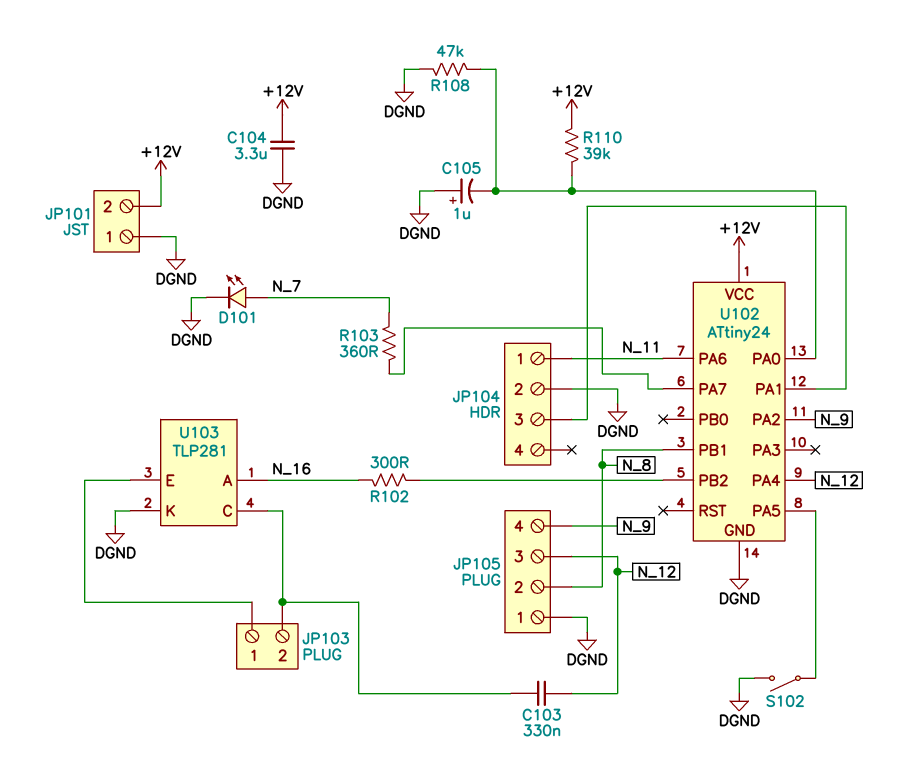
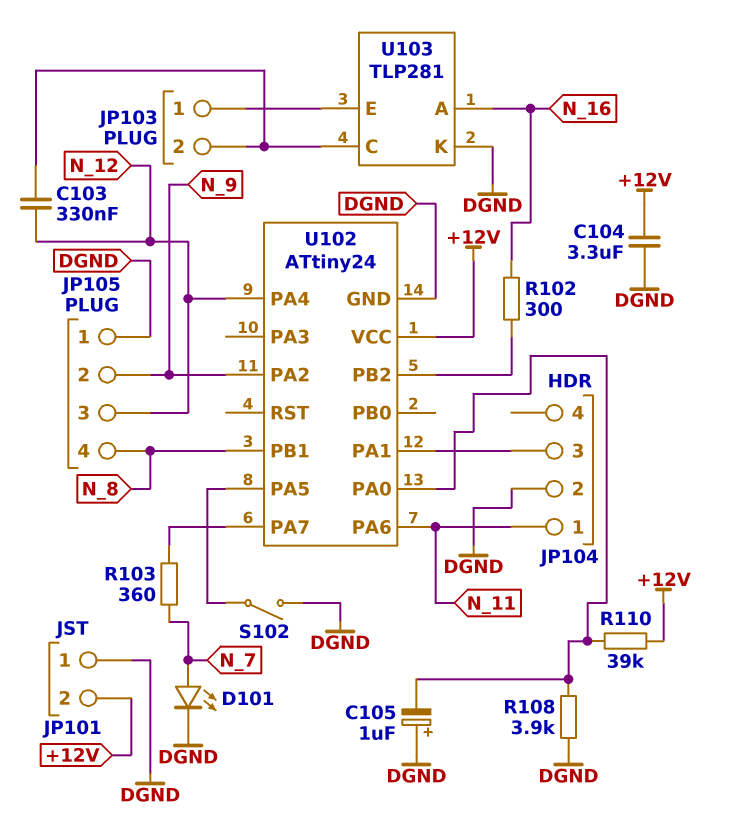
JP105 pin 2: N_8 -> N_9
JP105 pin 4: N_9 -> N_8
R108: 47k (DGND, U102/PA0) -> 3.9k (DGND, U102/PA0)

